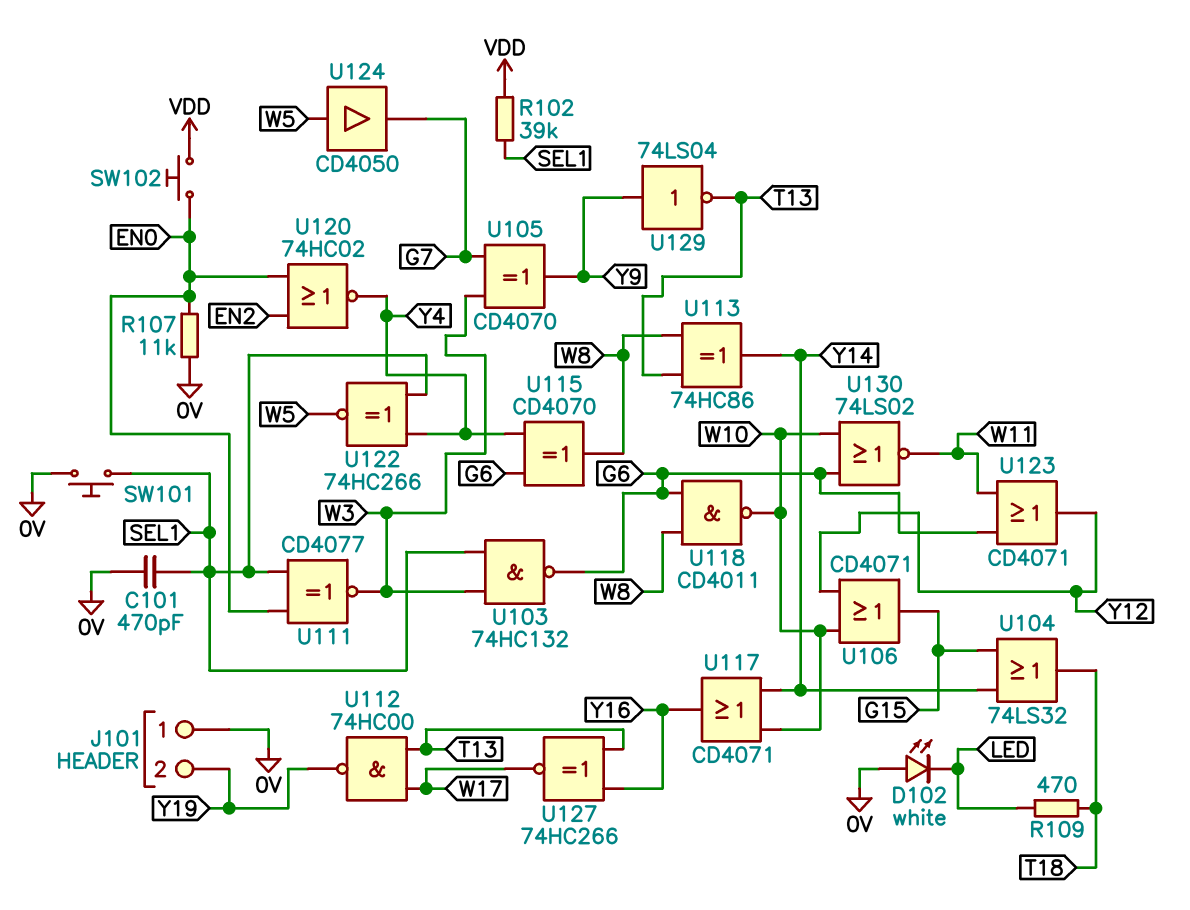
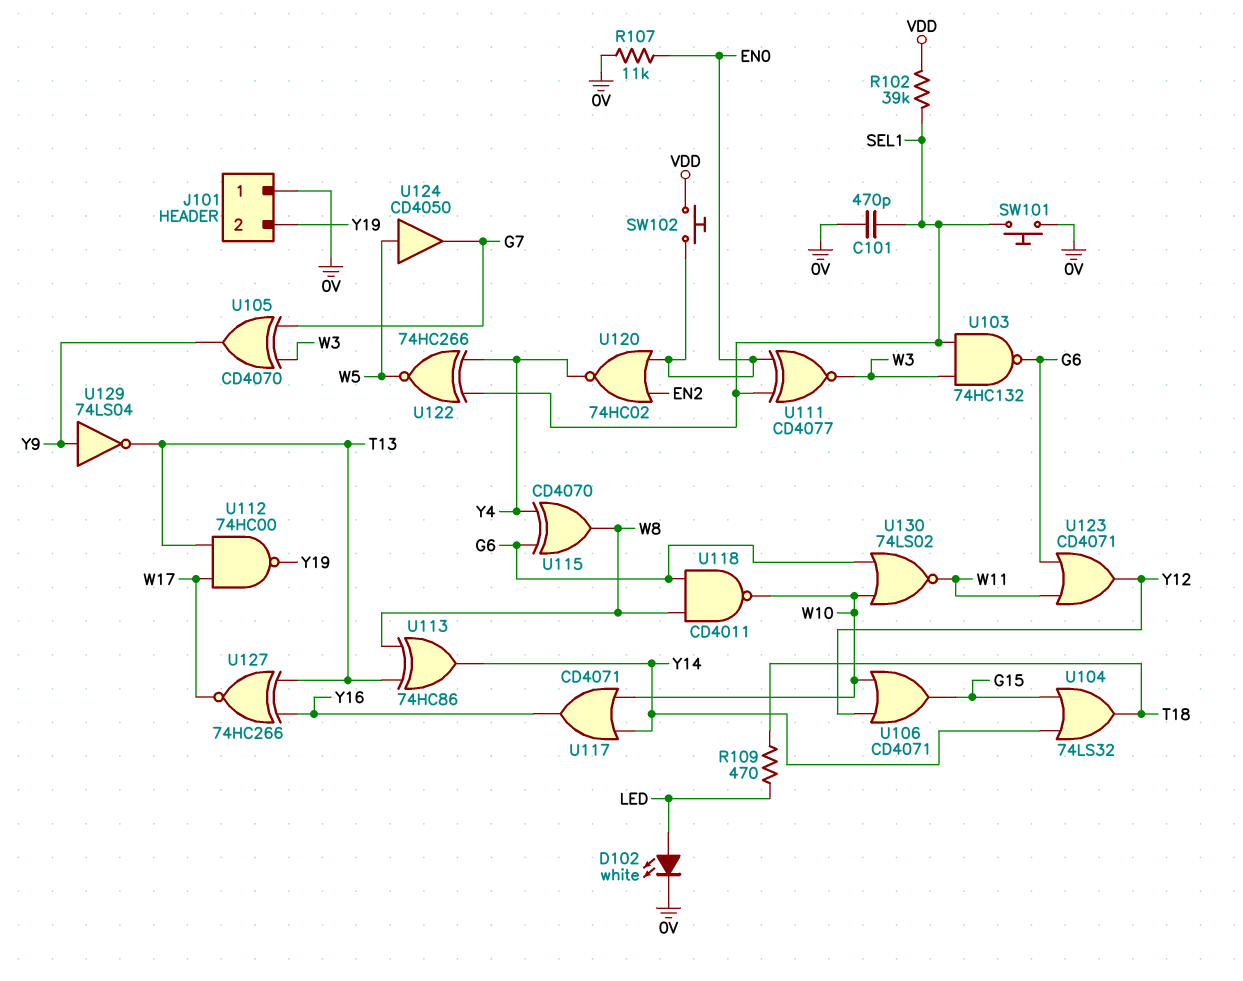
D102: LED white (A 0V, K LED) -> LED white (A LED, K 0V)

